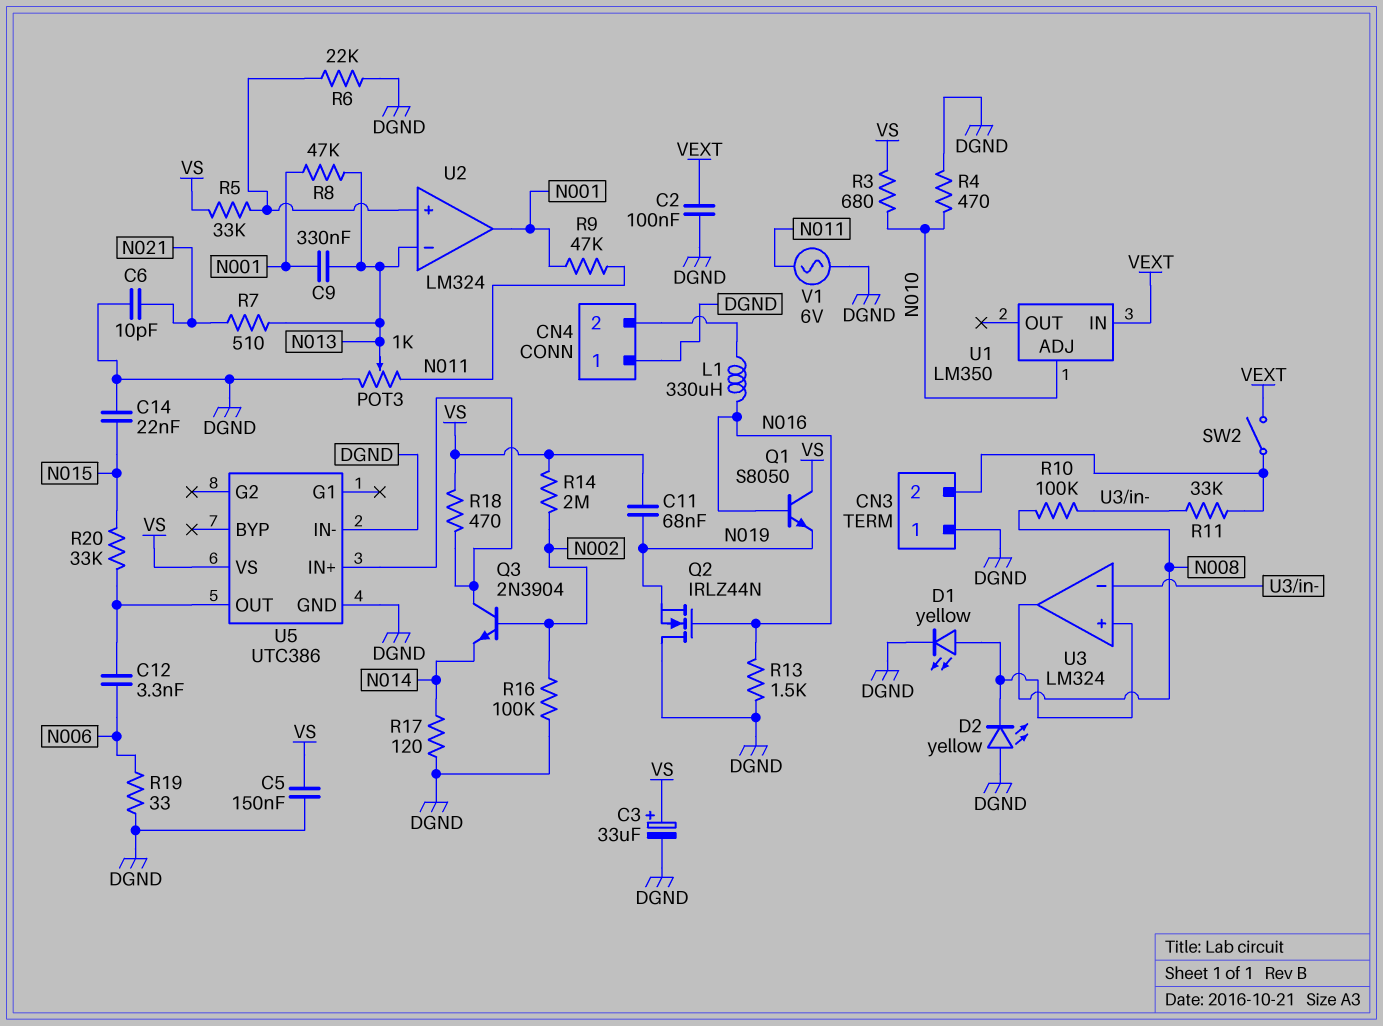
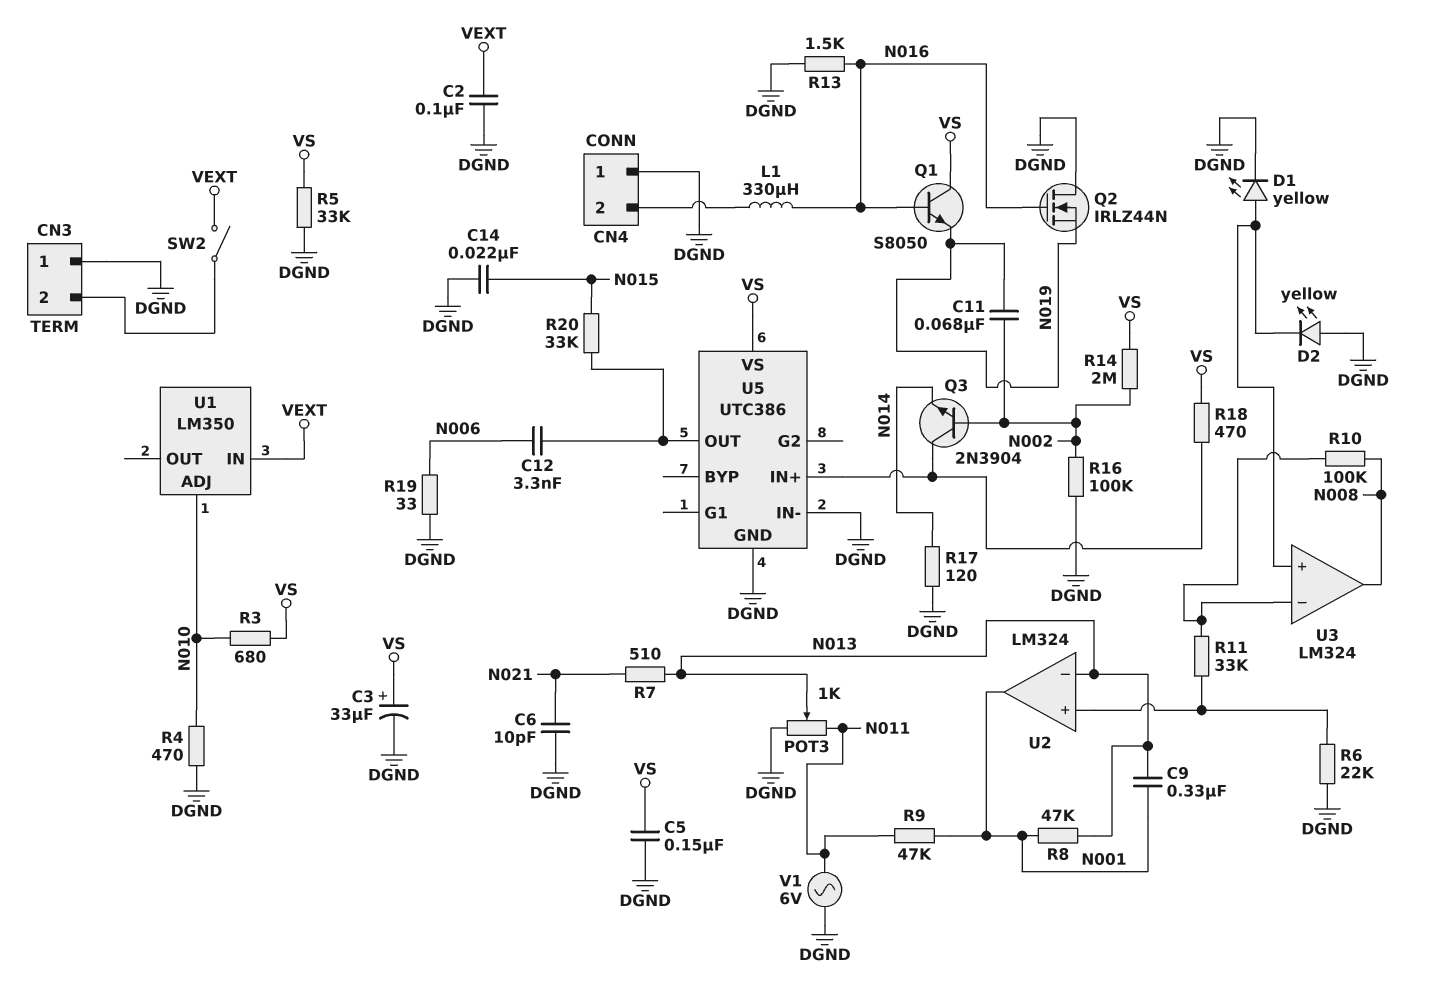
C11: 68nF (N019, VS) -> 68nF (N002, N019)
R5: 33k (U2/in+, VS) -> 33k (DGND, VS)
R11: 33k (CN3/2, U3/in-) -> 33k (U2/in+, U3/in-)

